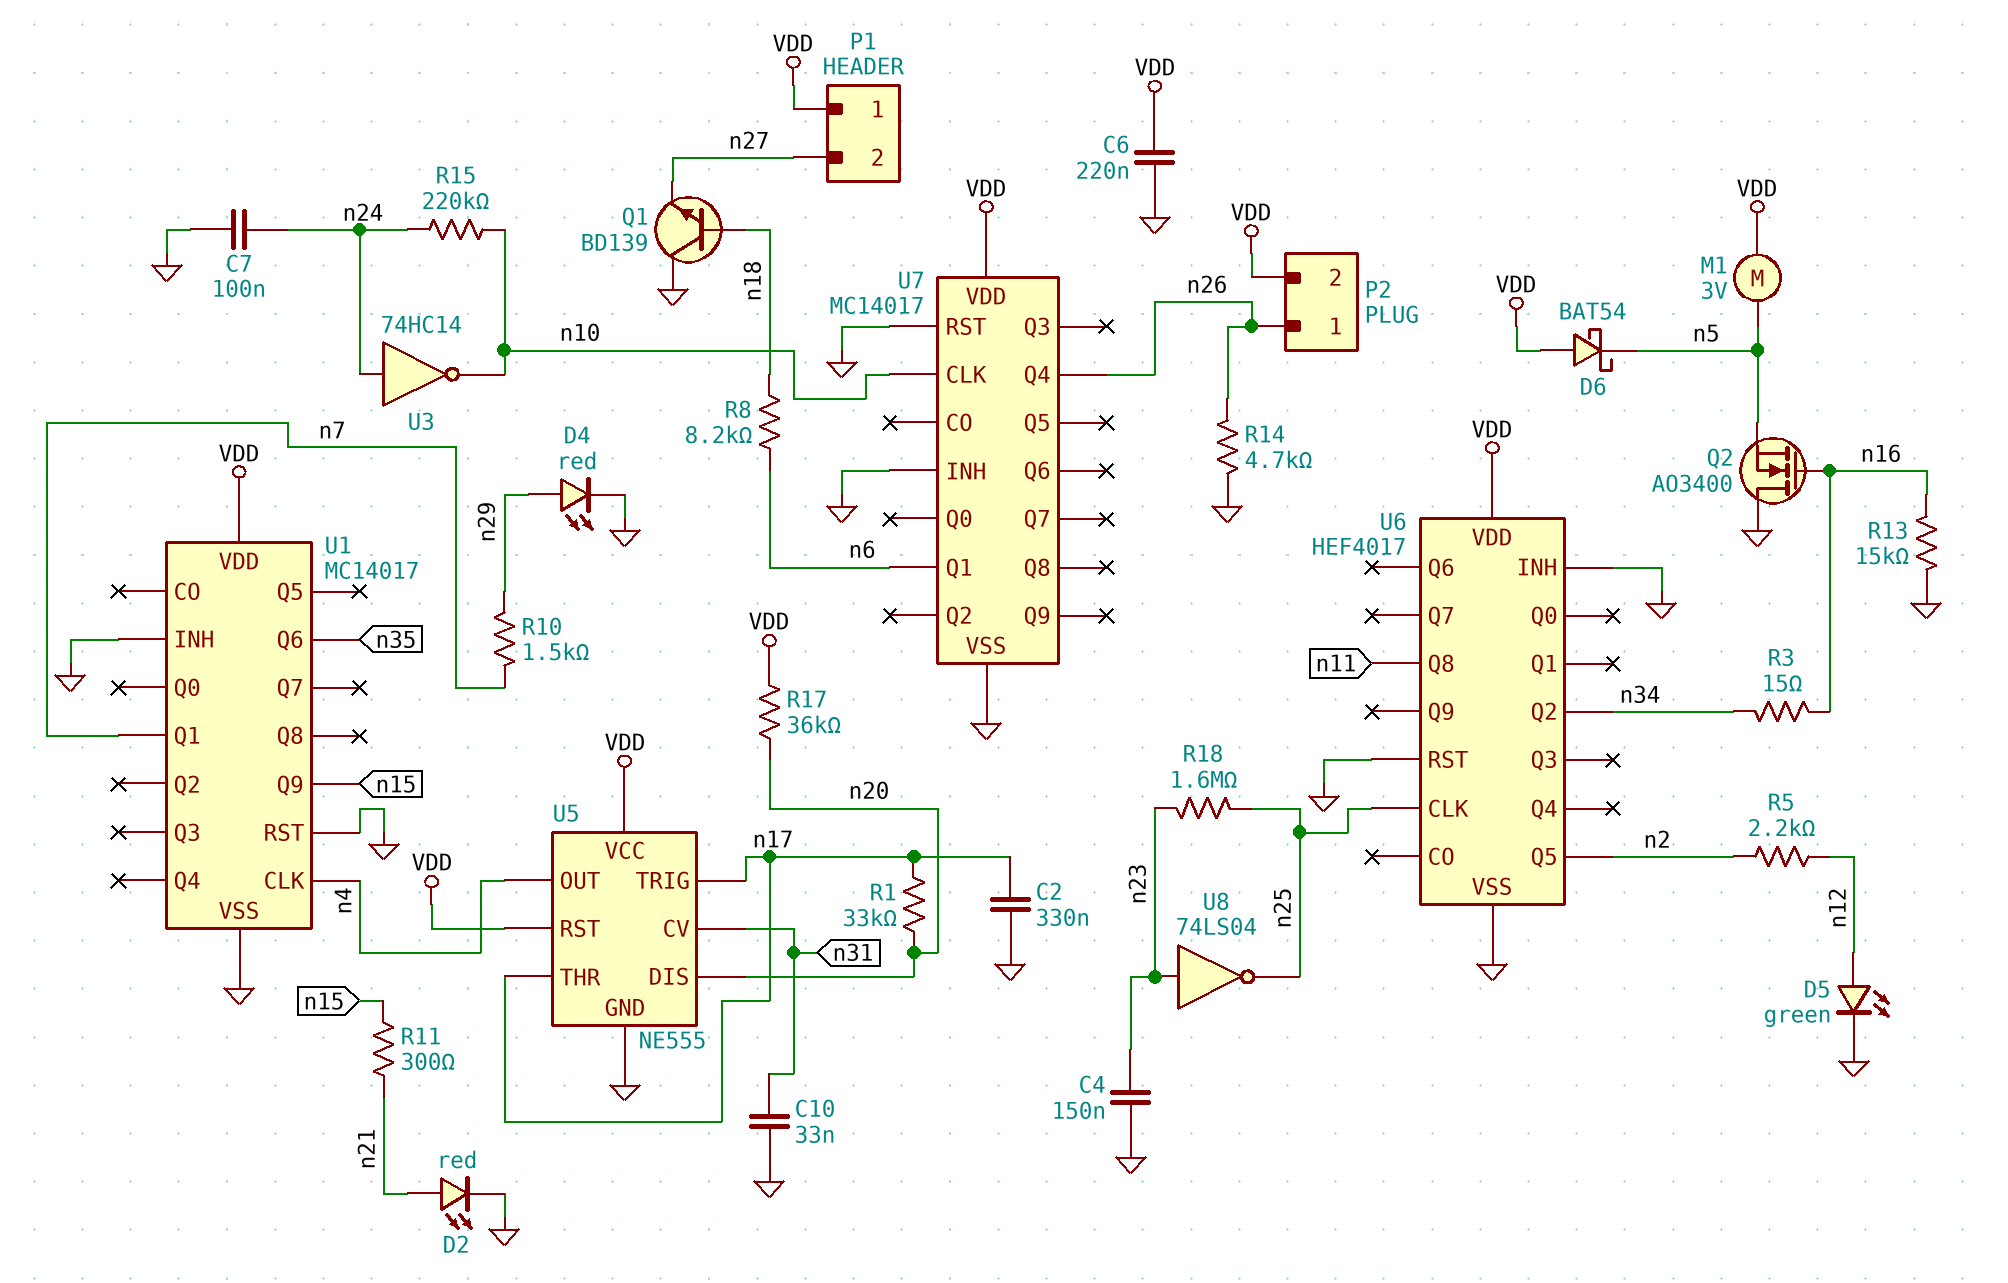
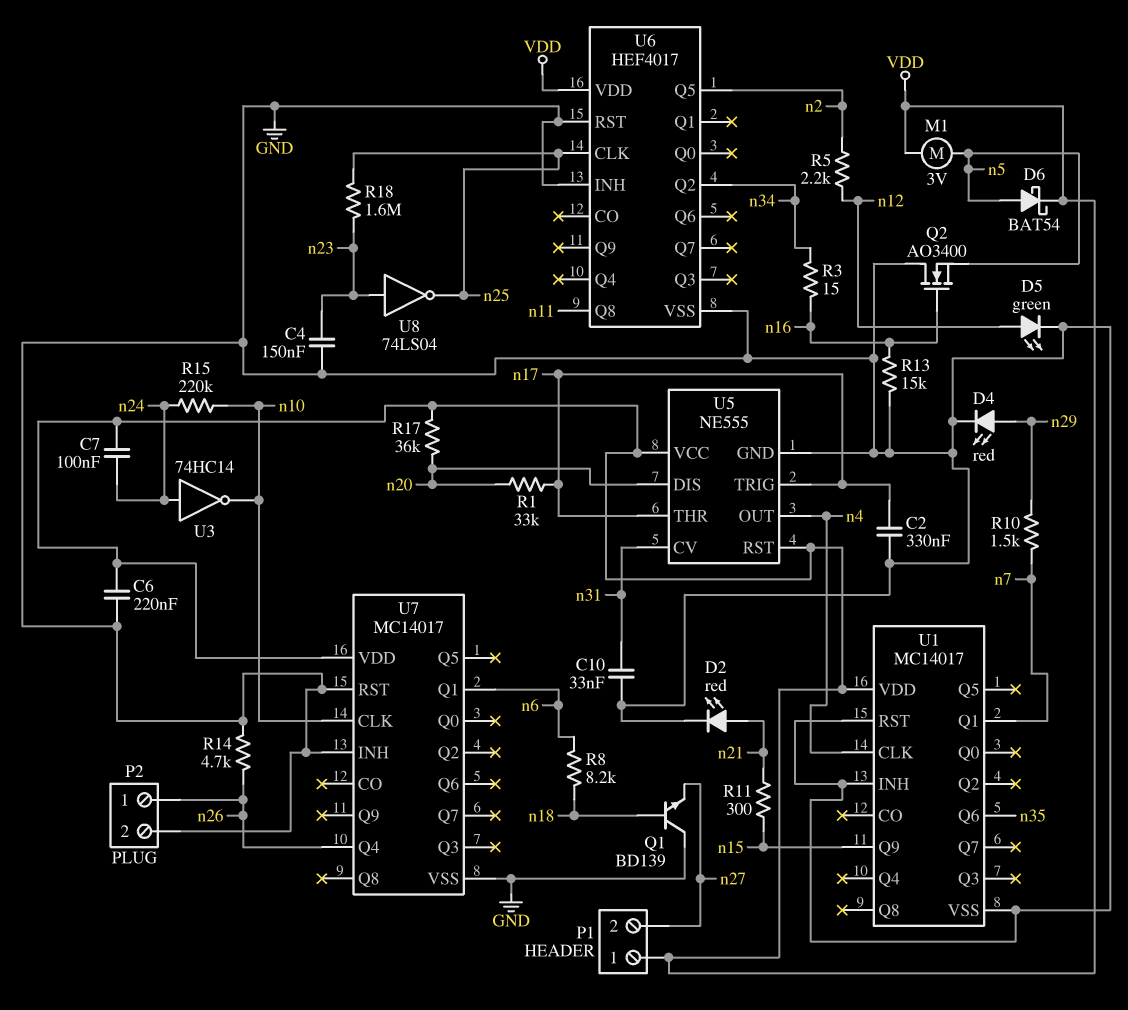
C7: 100nF (GND, n24) -> 100nF (VDD, n24)
D6: schottky BAT54 (A VDD, K n5) -> schottky BAT54 (A n5, K VDD)
P2 pin 2: VDD -> GND

